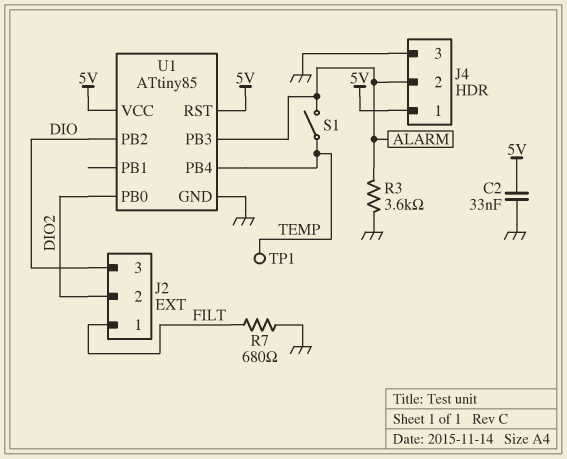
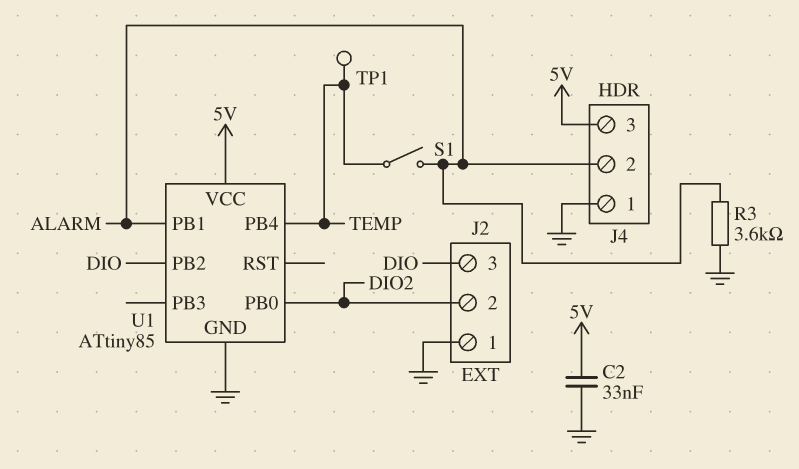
J2 pin 1: FILT -> GND
J4 pin 1: 5V -> GND
J4 pin 3: GND -> 5V
R7: 680 (FILT, GND) -> none
U1 pin PB1: none -> ALARM
U1 pin PB3: ALARM -> none
U1 pin RST: 5V -> none

